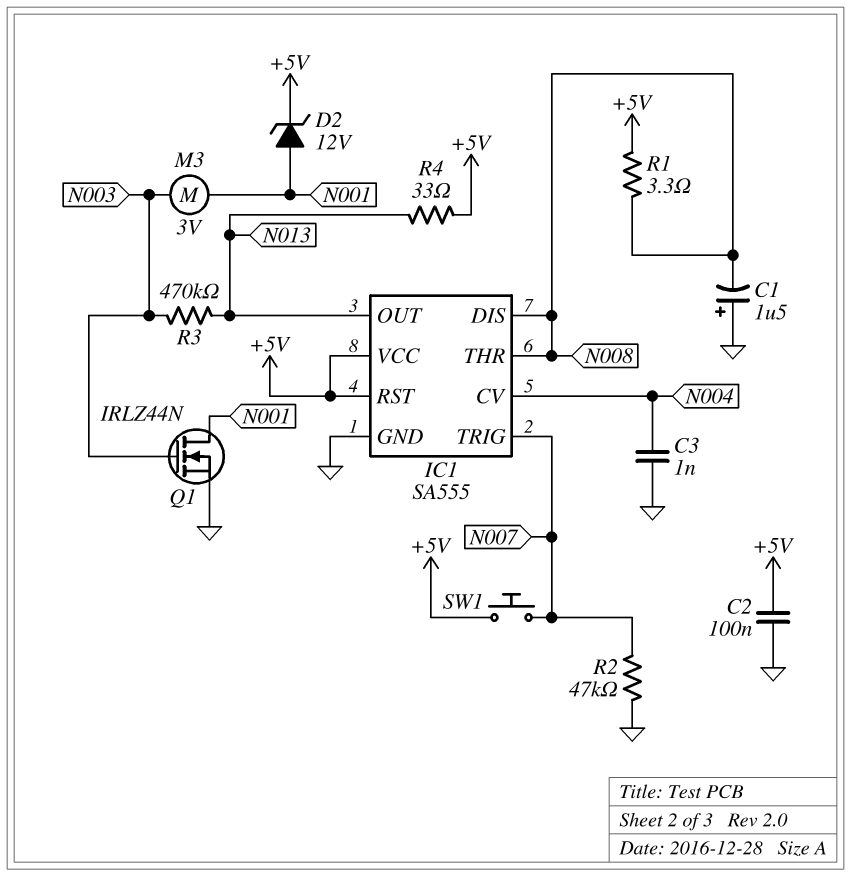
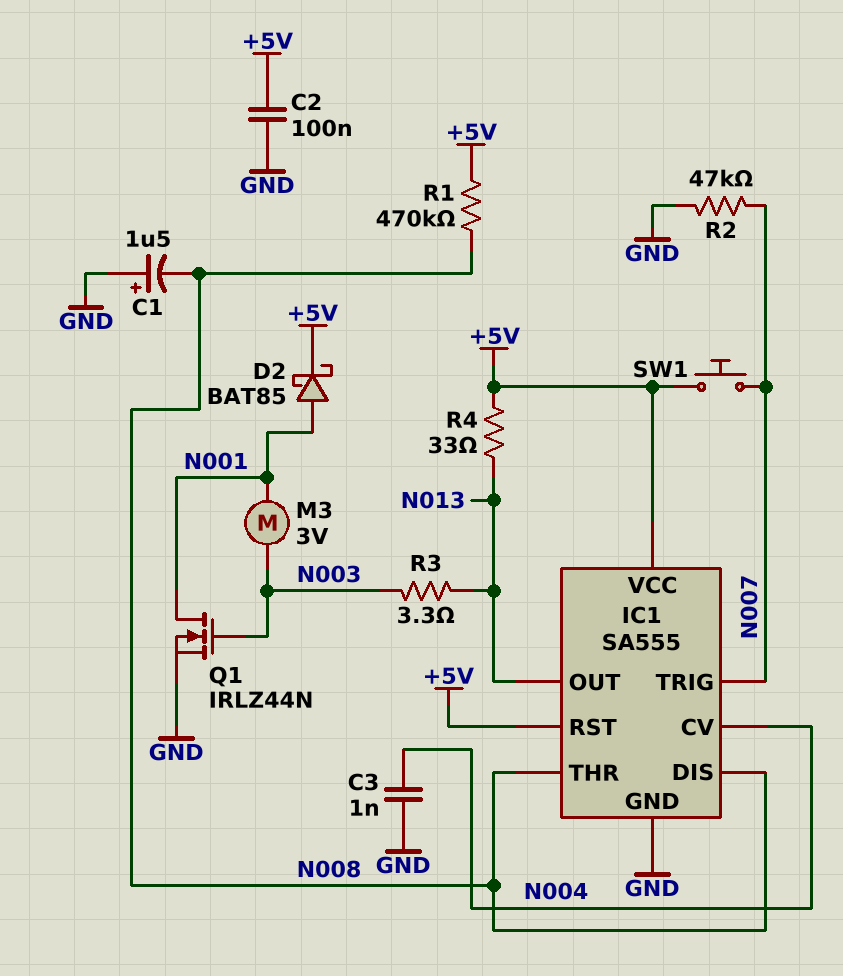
D2: zener 12V (A N001, K +5V) -> schottky BAT85 (A N001, K +5V)
R1: 3.3 (+5V, N008) -> 470k (+5V, N008)
R3: 470k (N003, N013) -> 3.3 (N003, N013)

